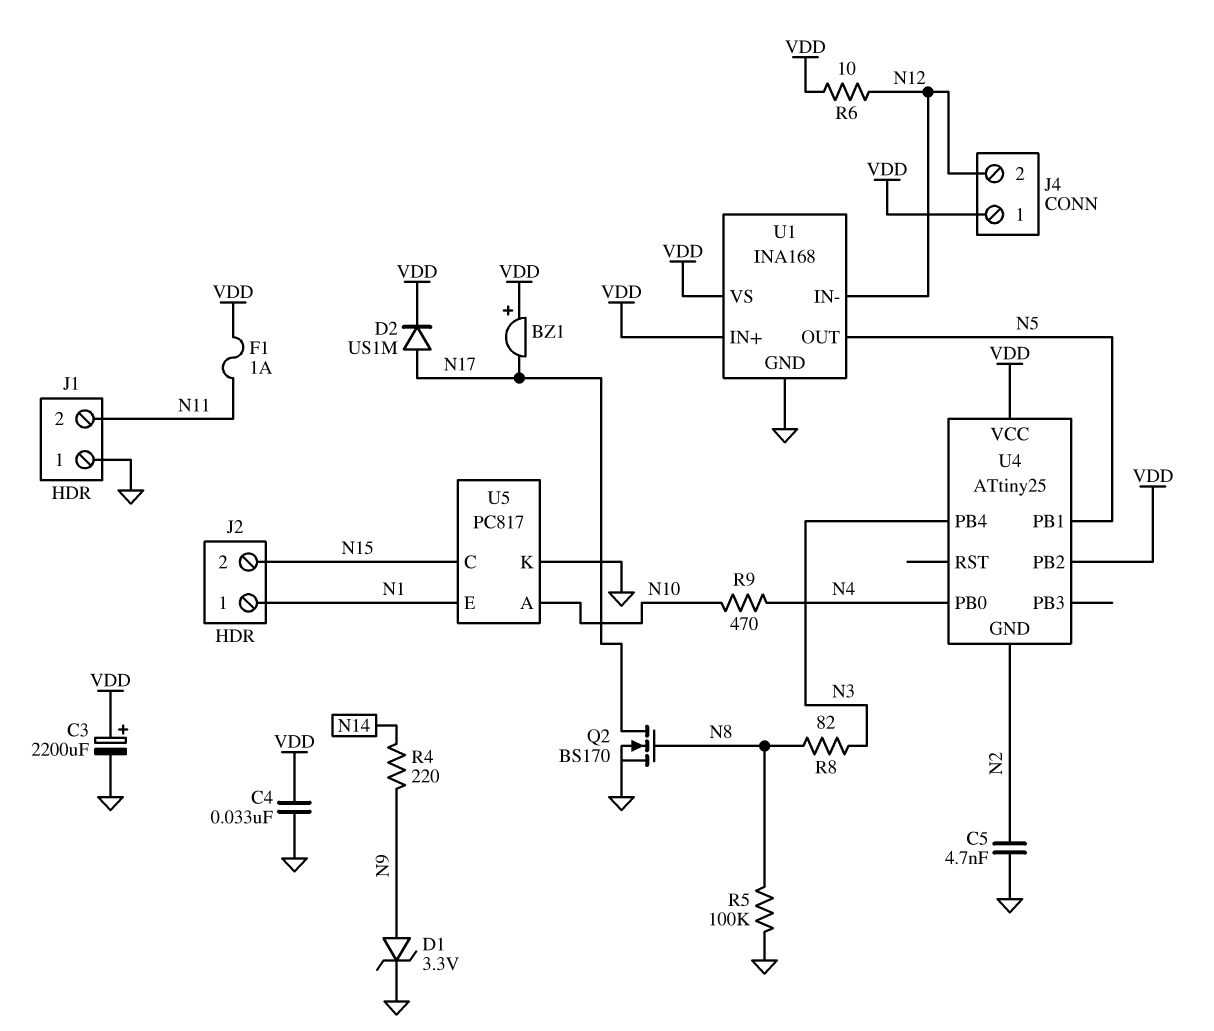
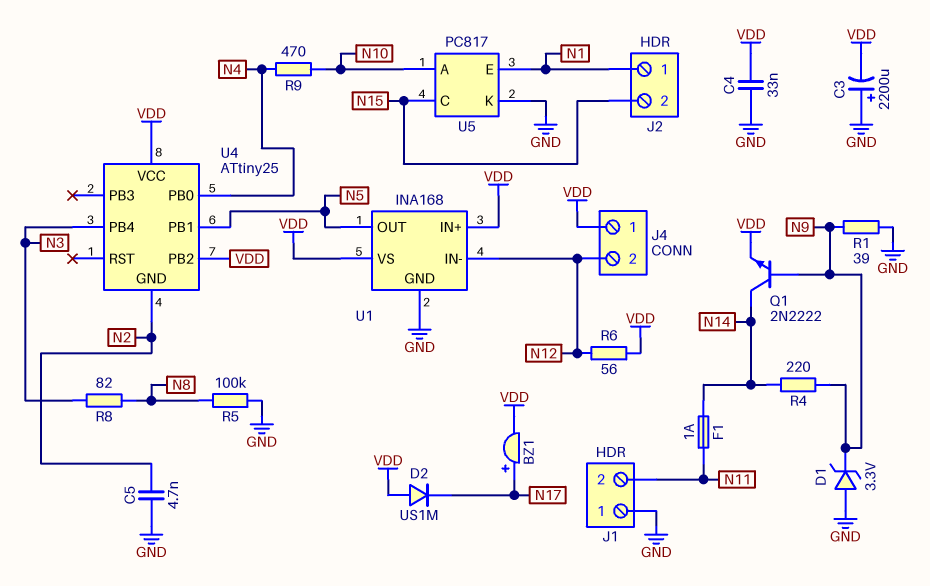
BZ1: buzzer (plus VDD, minus N17) -> buzzer (plus N17, minus VDD)
C3: 2200uF (plus VDD, minus GND) -> 2200uF (plus GND, minus VDD)
D1: zener 3.3V (A N9, K GND) -> zener 3.3V (A GND, K N9)
D2: diode US1M (A N17, K VDD) -> diode US1M (A VDD, K N17)
F1: 1A (N11, VDD) -> 1A (N11, N14)
Q1: none -> NPN 2N2222 (B N9, C N14, E VDD)
Q2: NMOS BS170 (G N8, D N17, S GND) -> none
R1: none -> 39 (GND, N9)
R6: 10 (N12, VDD) -> 56 (N12, VDD)

